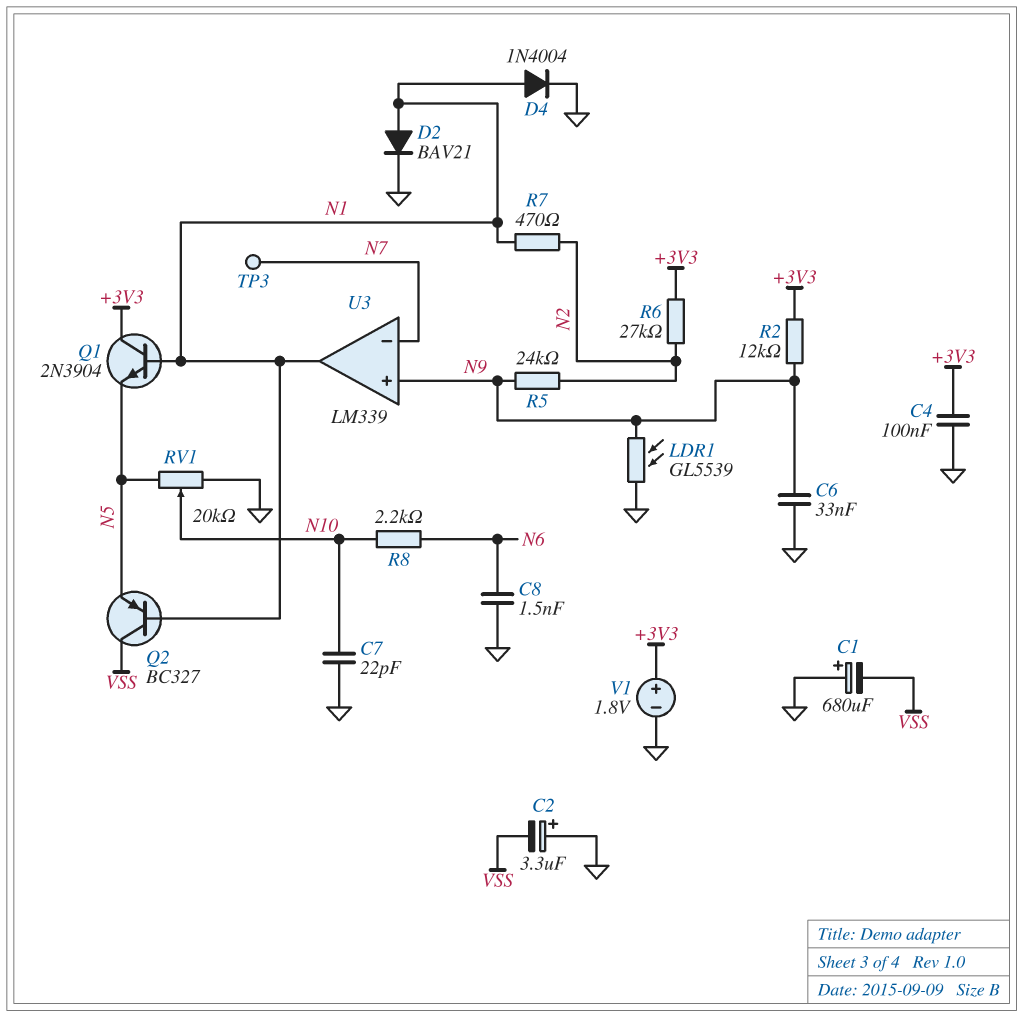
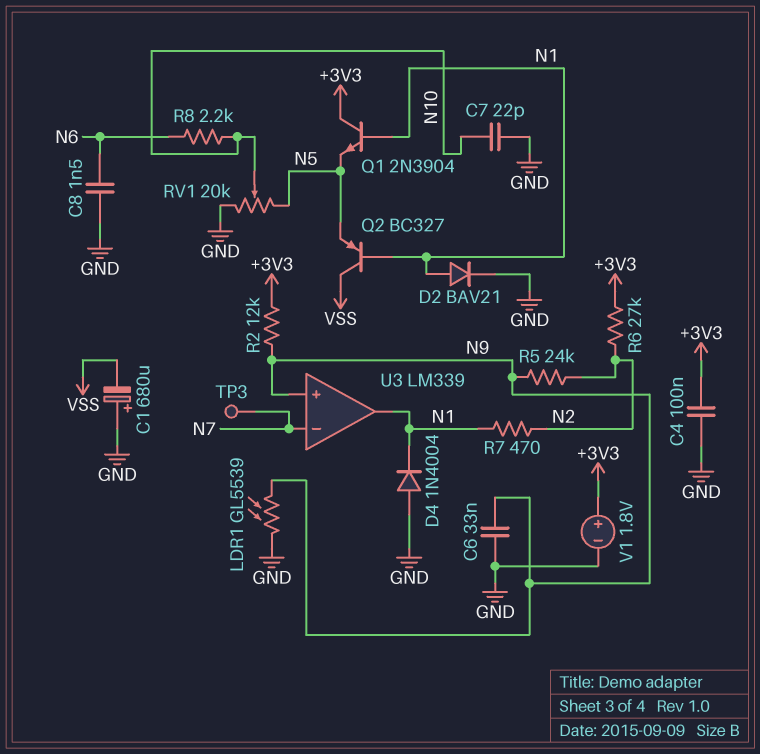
C2: 3.3uF (plus GND, minus VSS) -> none
D4: diode 1N4004 (A N1, K GND) -> diode 1N4004 (A GND, K N1)

